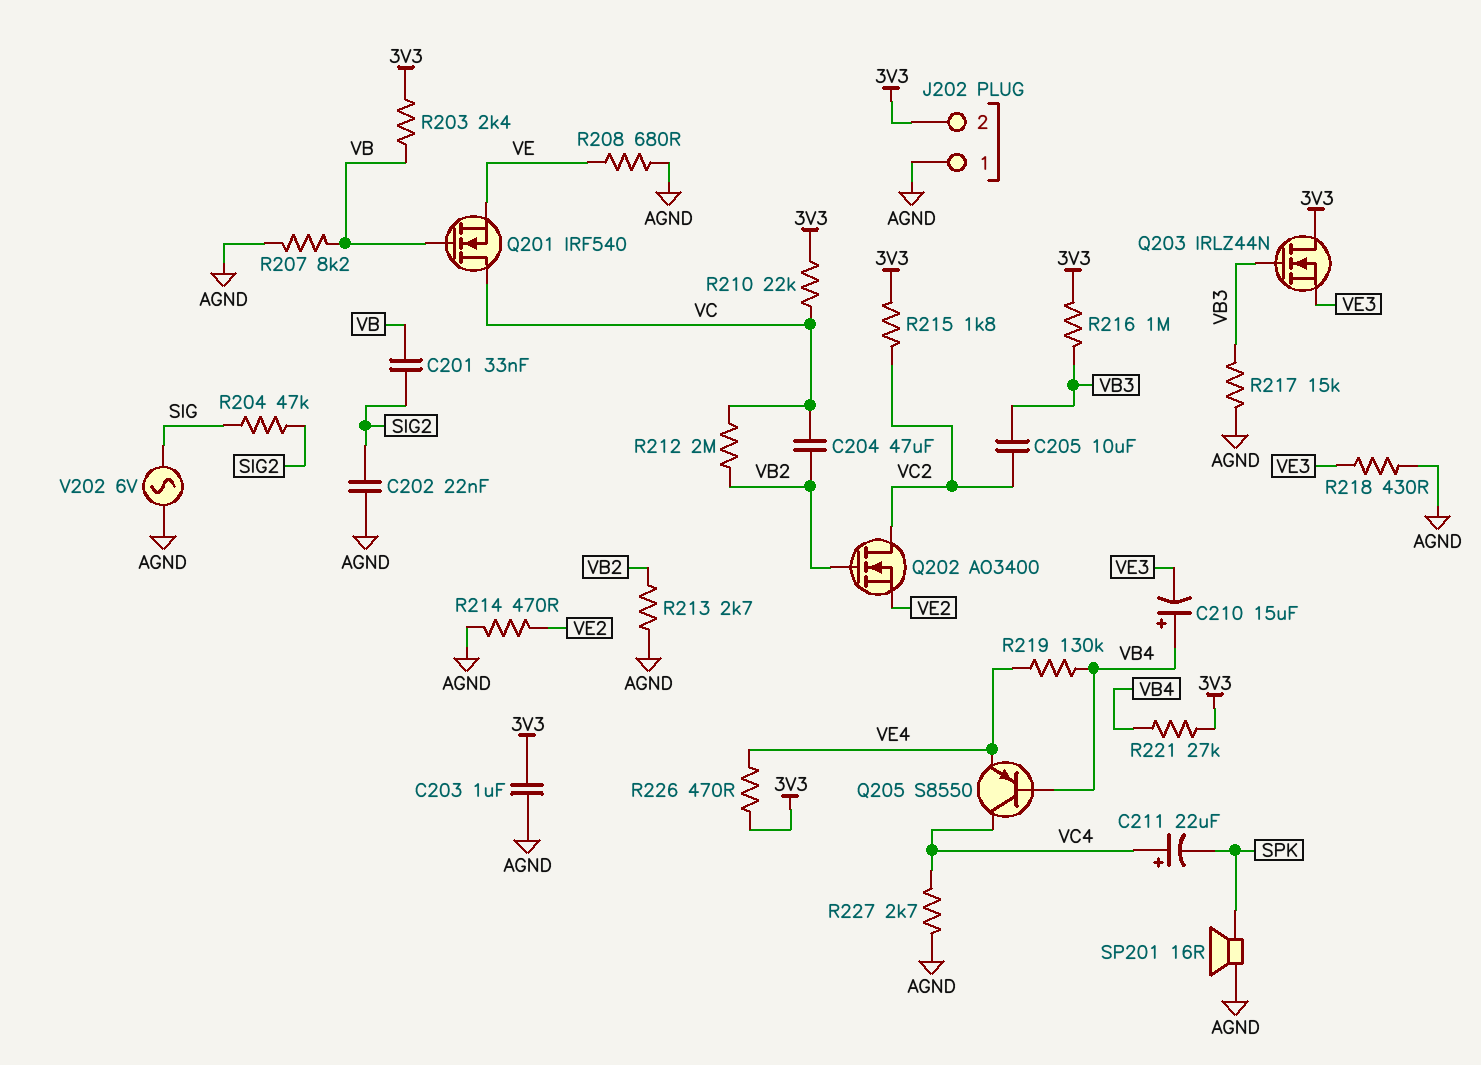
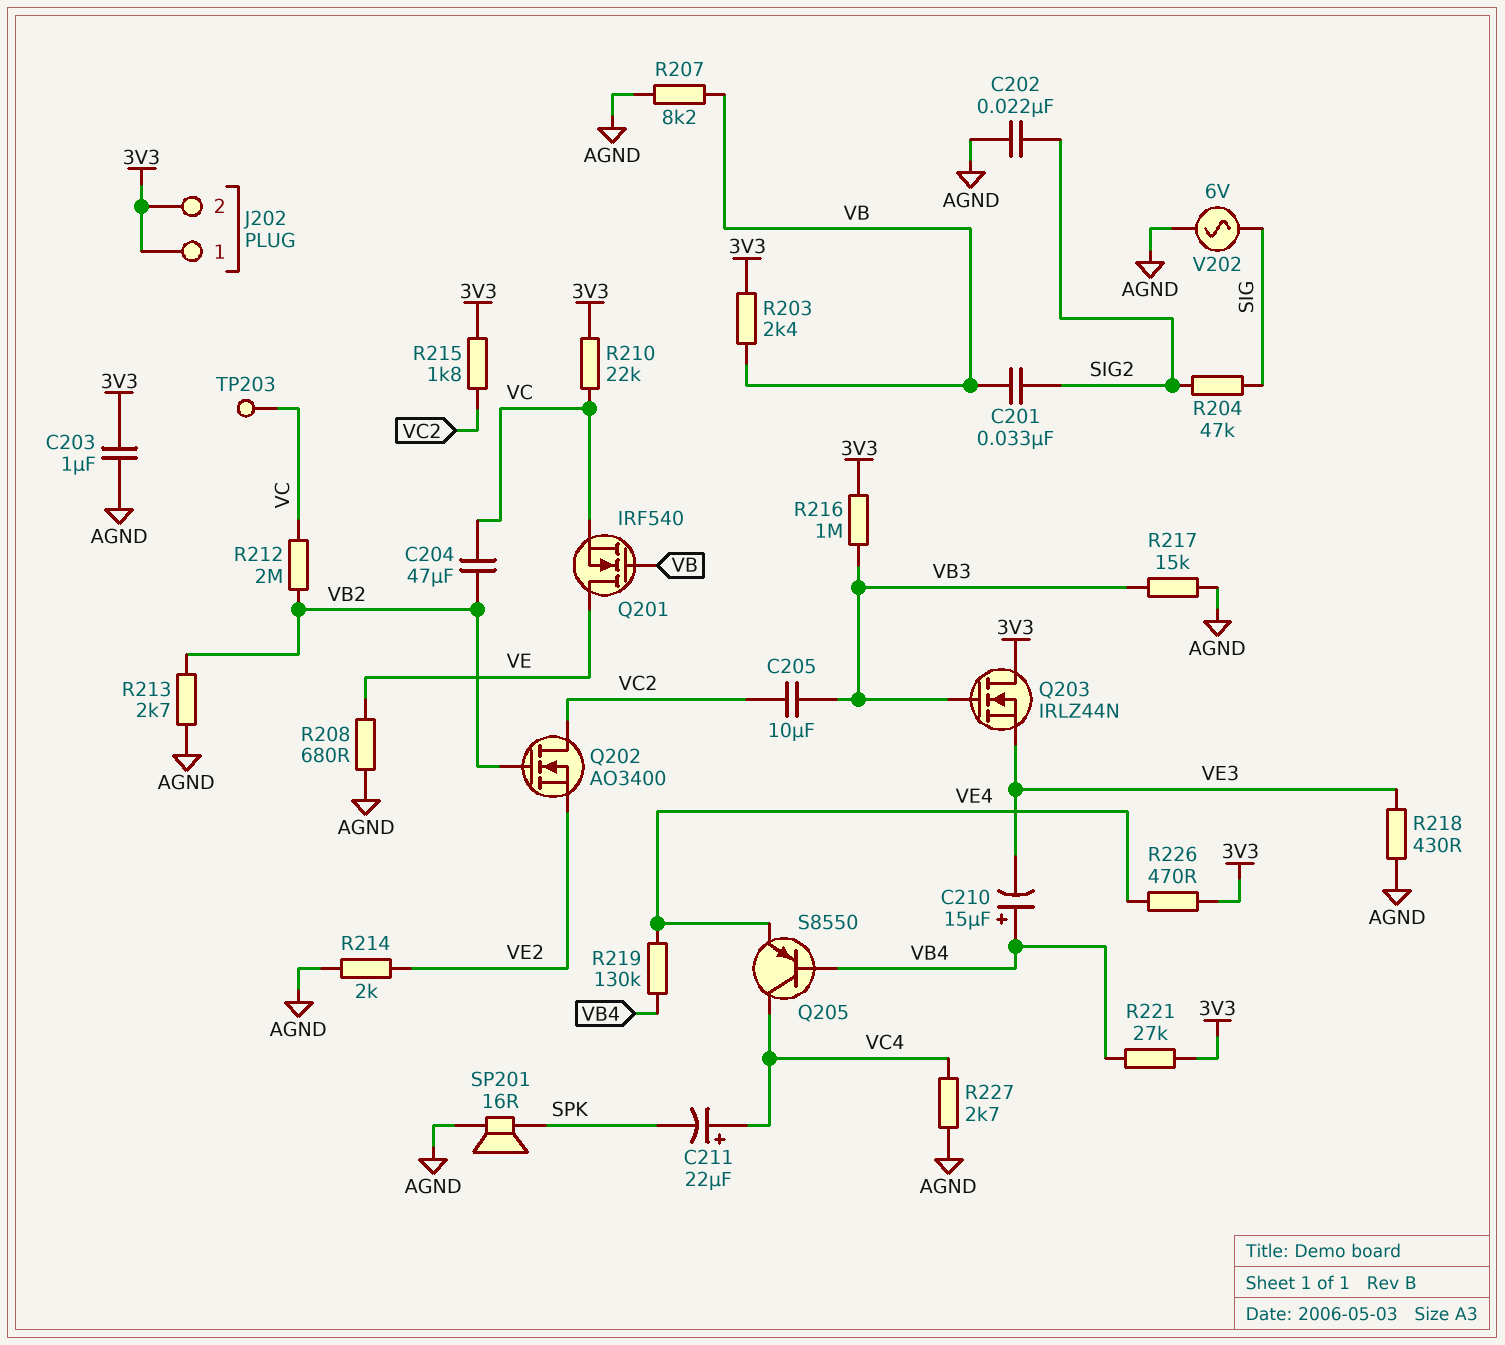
J202 pin 1: AGND -> 3V3
Q201: NMOS IRF540 (G VB, D VC, S VE) -> NMOS IRF540 (G VB, D VE, S VC)
R214: 470 (AGND, VE2) -> 2k (AGND, VE2)
TP203: none -> test point (VC)

